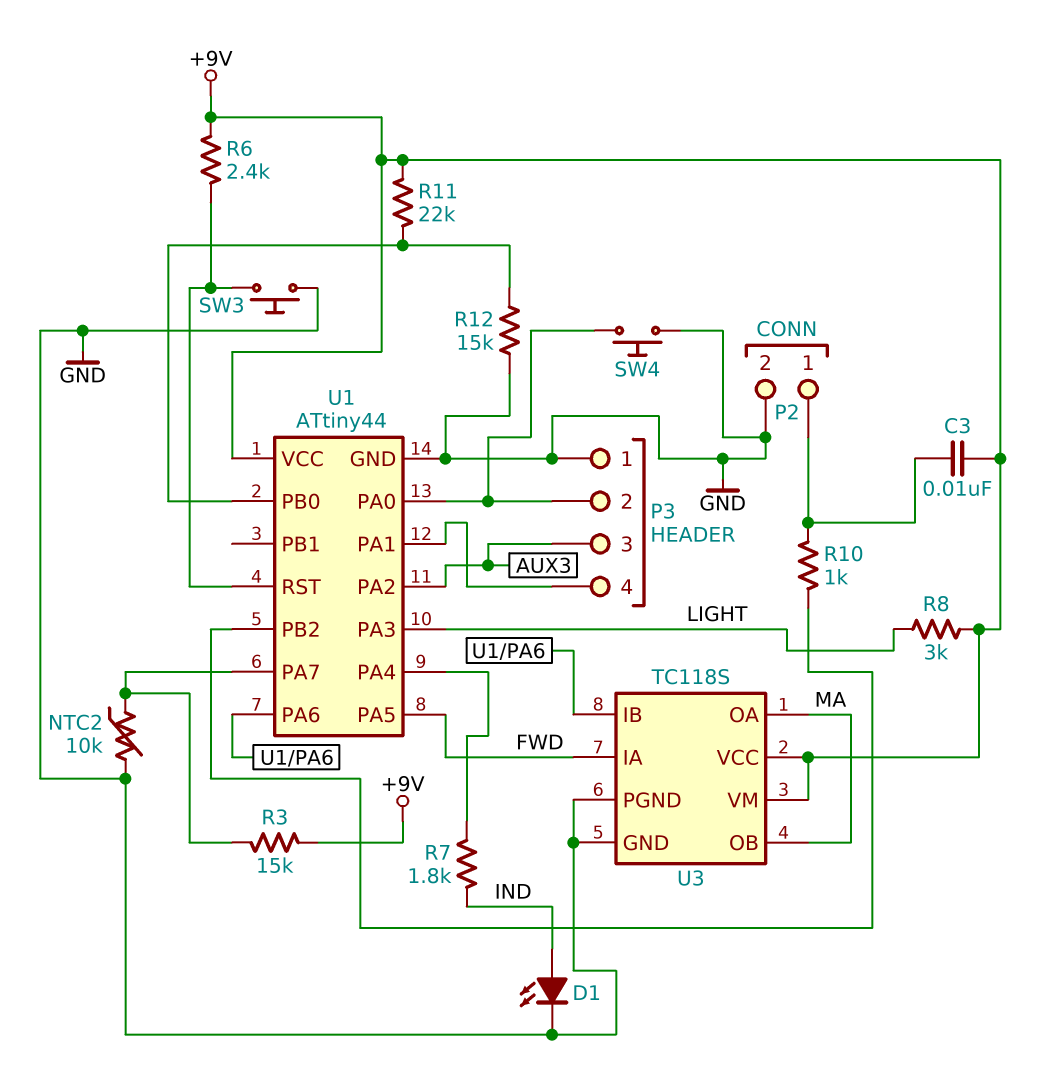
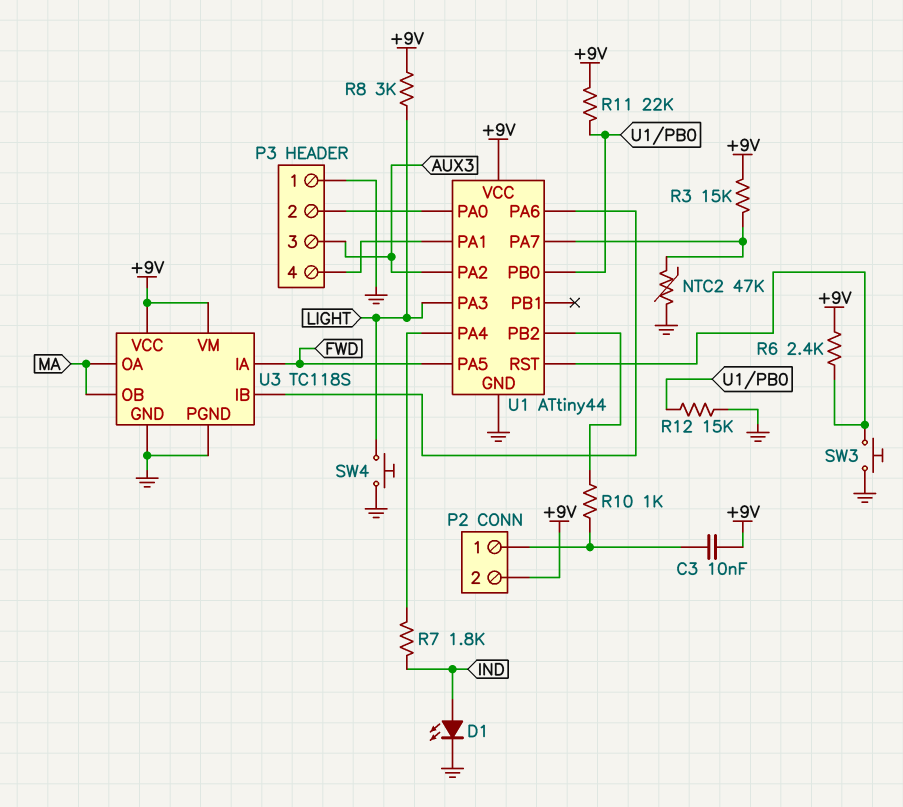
NTC2: 10k (GND, U1/PA7) -> 47k (GND, U1/PA7)
P2 pin 2: GND -> +9V
SW4: button (GND, P3/2) -> button (GND, LIGHT)

